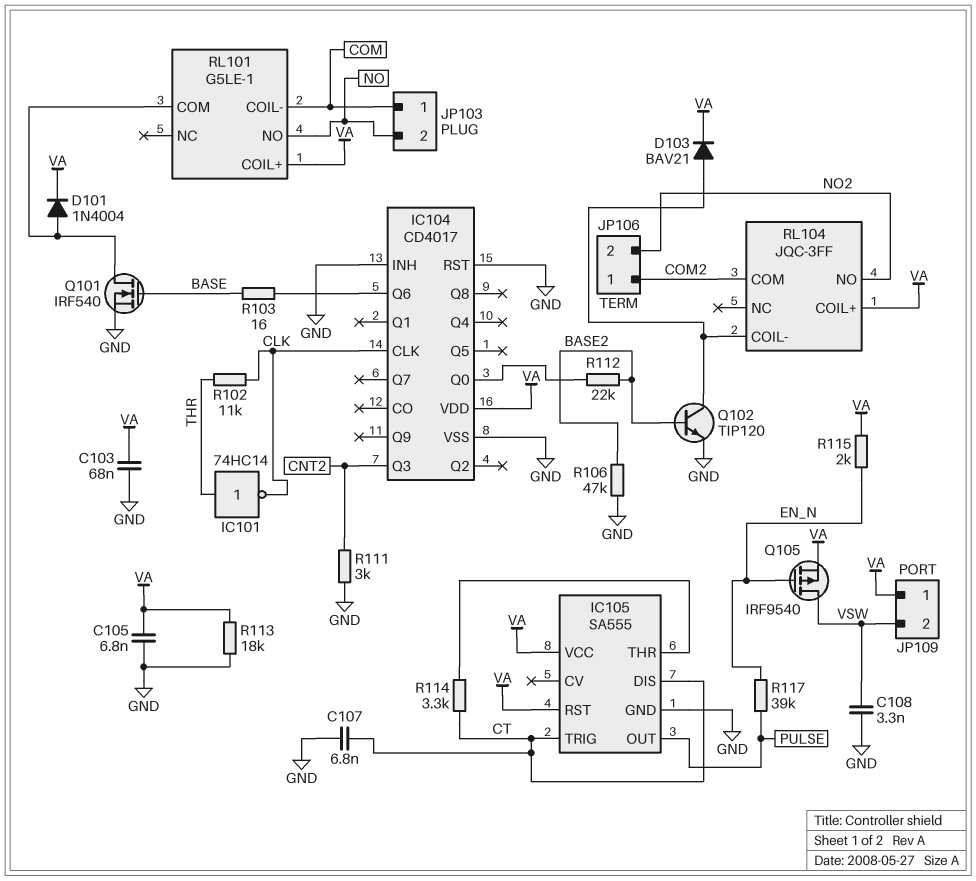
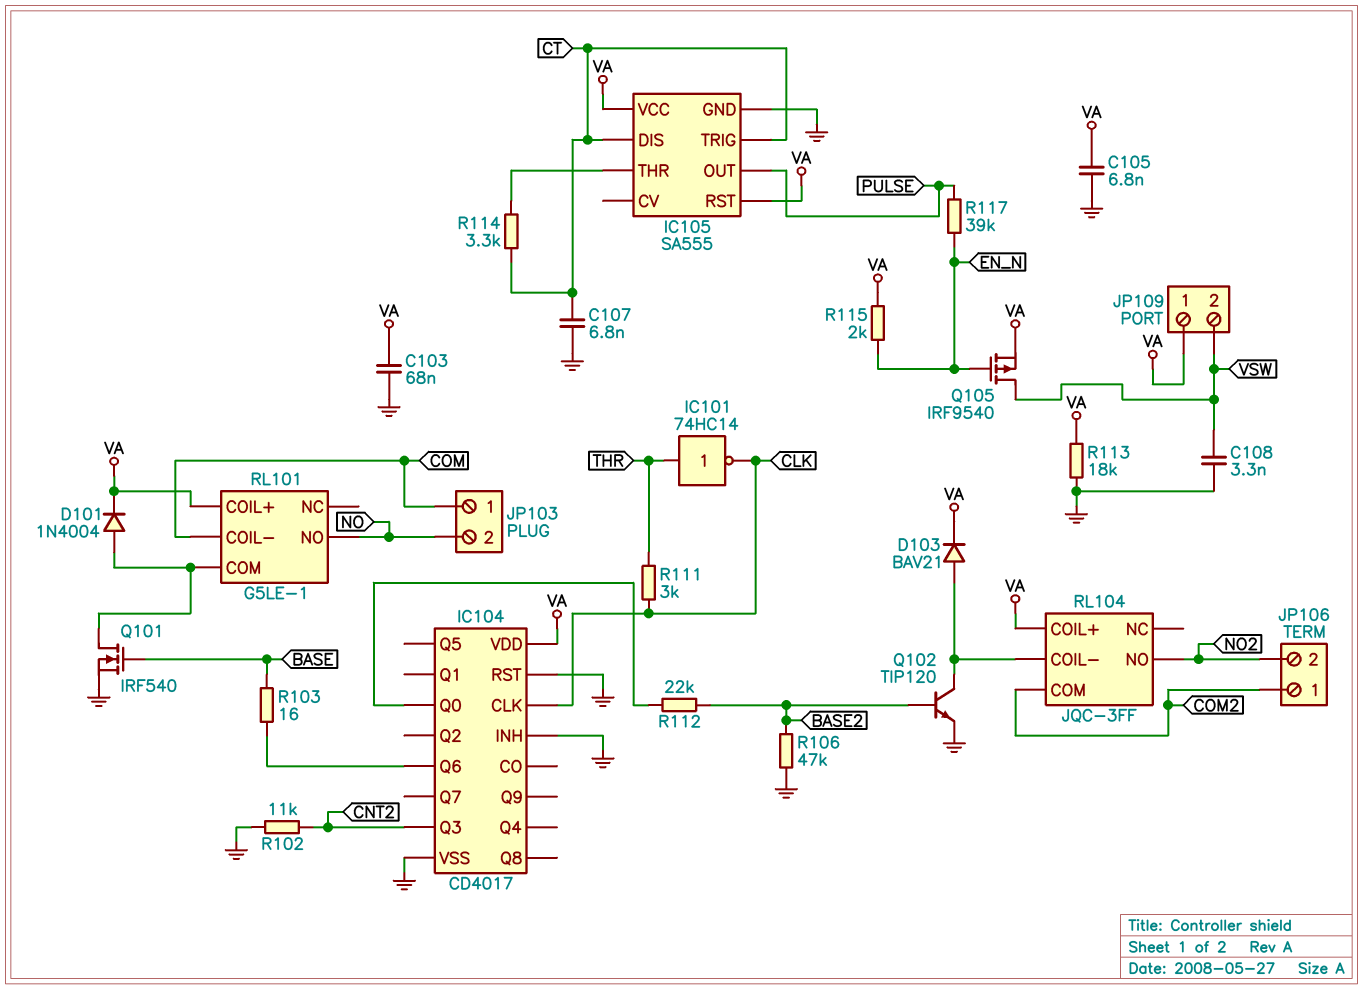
R102: 11k (CLK, THR) -> 11k (CNT2, GND)
R111: 3k (CNT2, GND) -> 3k (CLK, THR)

